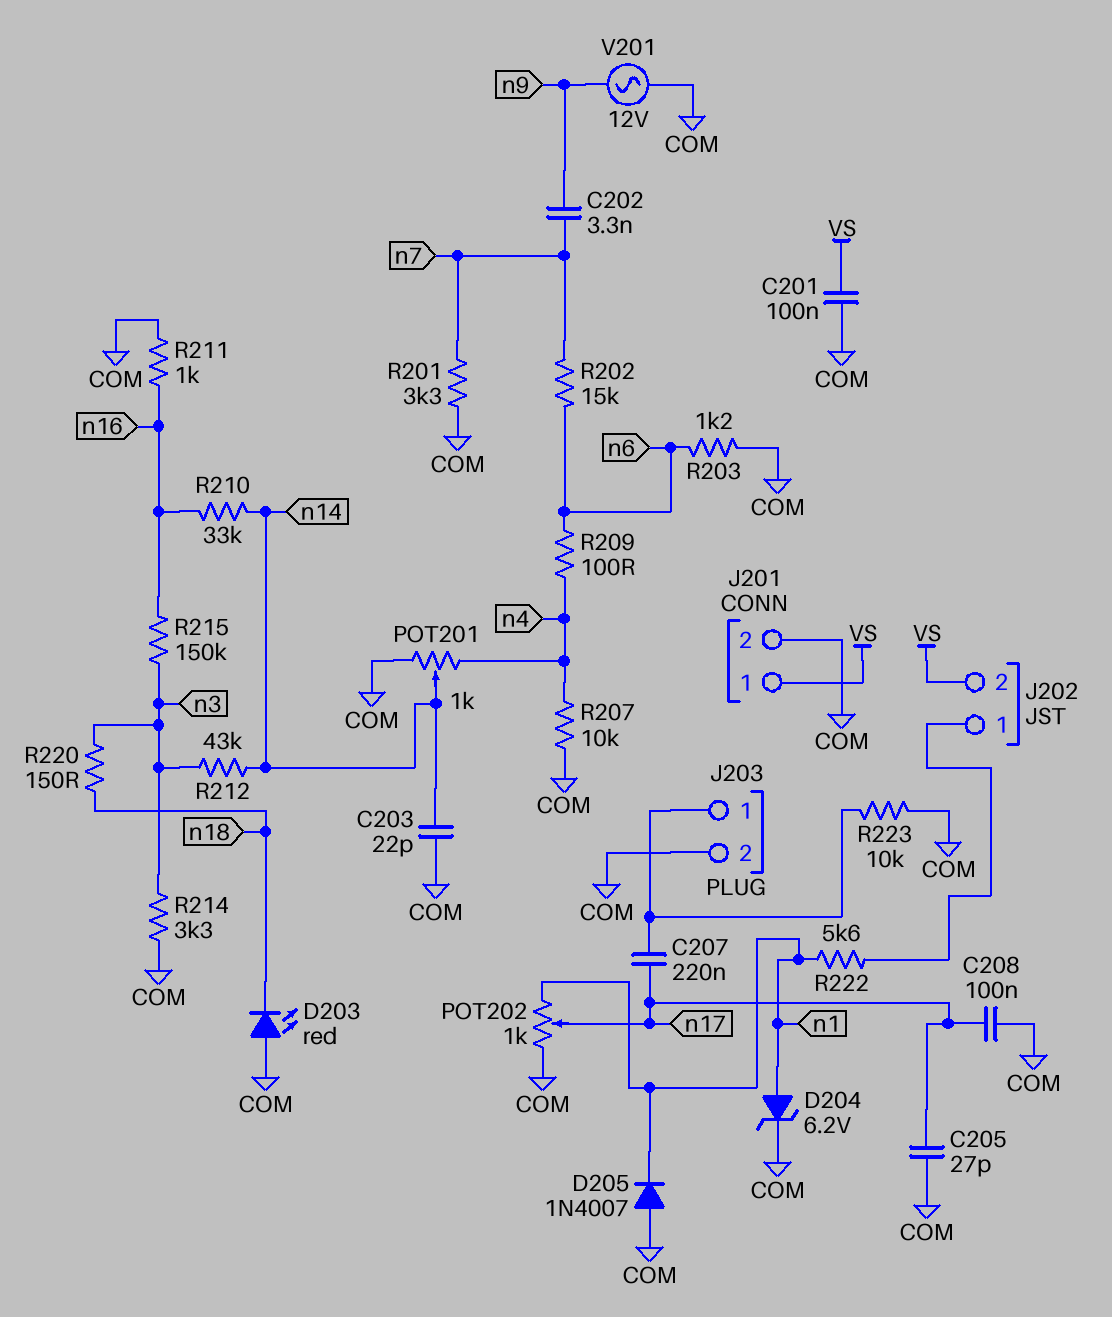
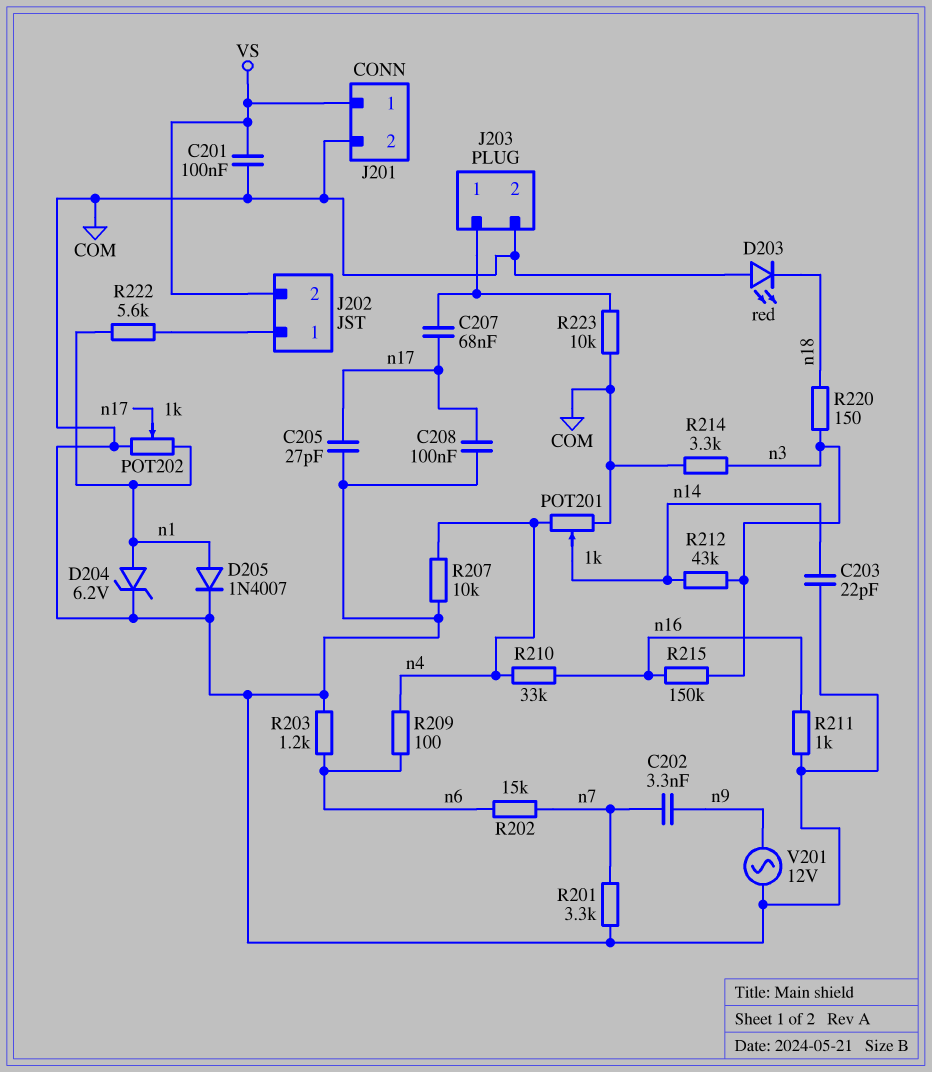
C207: 220nF (J203/1, n17) -> 68nF (J203/1, n17)
D205: diode 1N4007 (A COM, K n1) -> diode 1N4007 (A n1, K COM)
R210: 33k (n14, n16) -> 33k (n4, n16)

